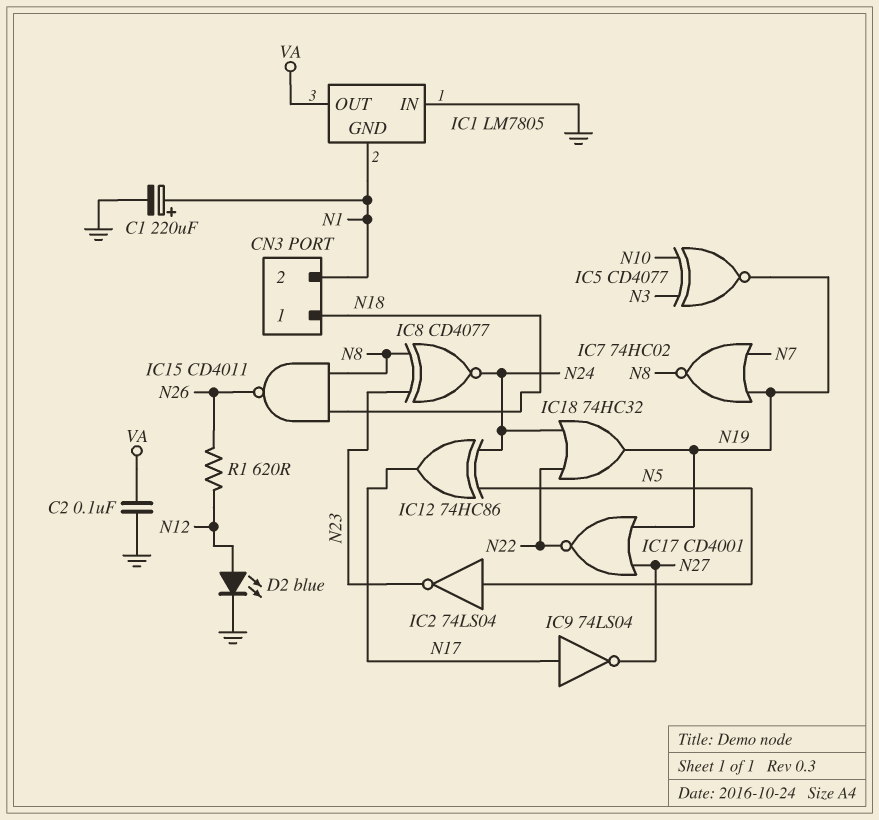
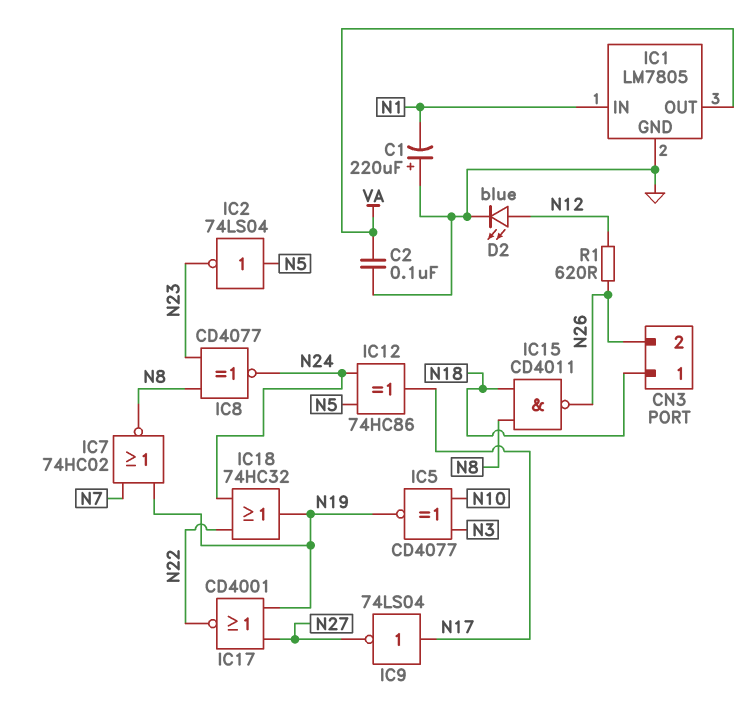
C1: 220uF (plus N1, minus GND) -> 220uF (plus GND, minus N1)
CN3 pin 2: N1 -> N26
IC1 pin GND: N1 -> GND
IC1 pin IN: GND -> N1

